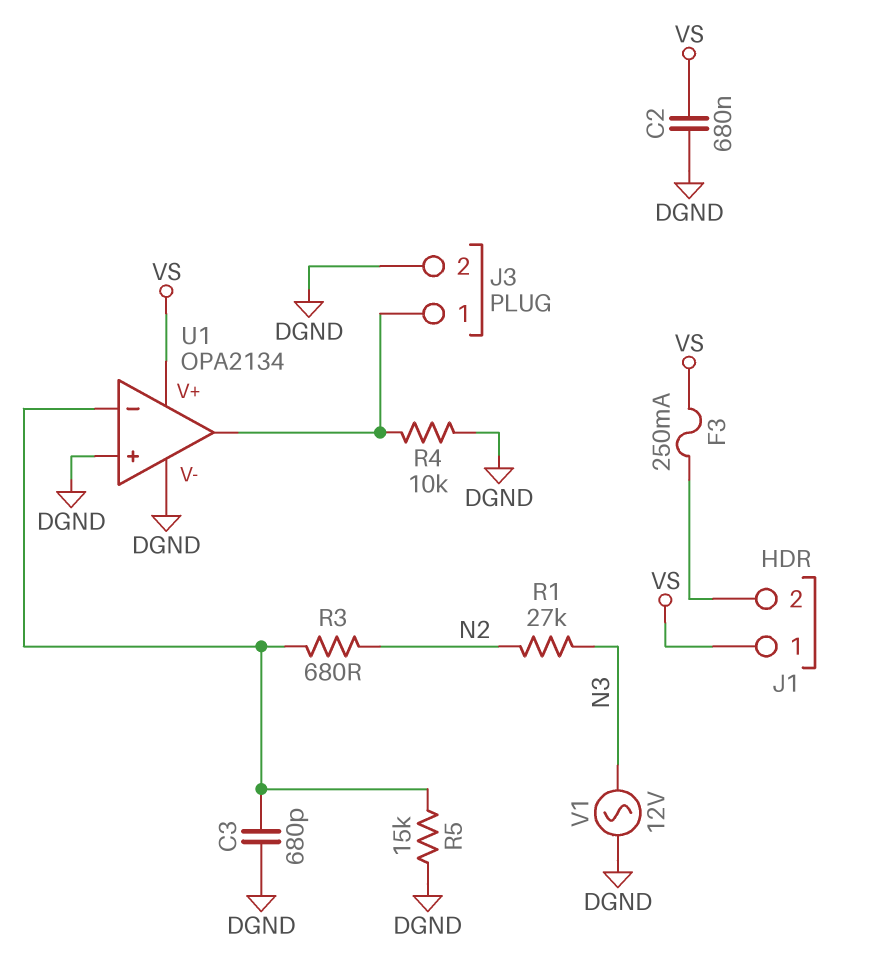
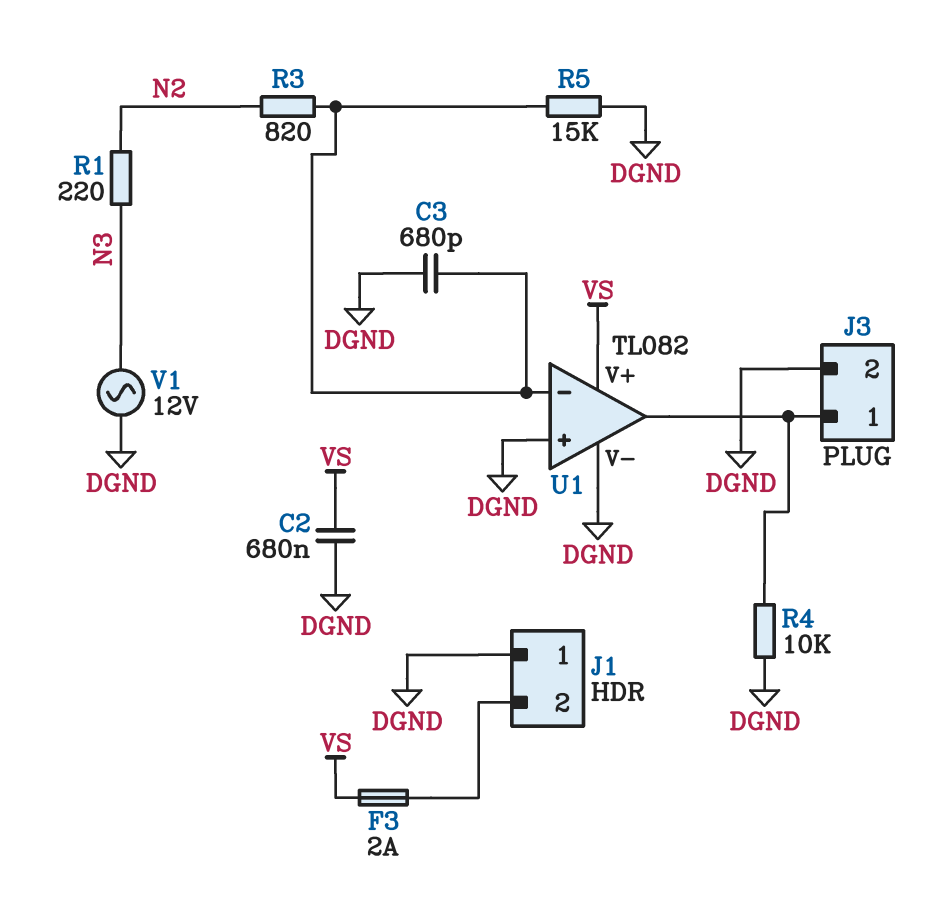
F3: 250mA (J1/2, VS) -> 2A (J1/2, VS)
J1 pin 1: VS -> DGND
R1: 27k (N2, N3) -> 220 (N2, N3)
R3: 680 (N2, U1/in-) -> 820 (N2, U1/in-)
U1: OPA2134 -> TL082

